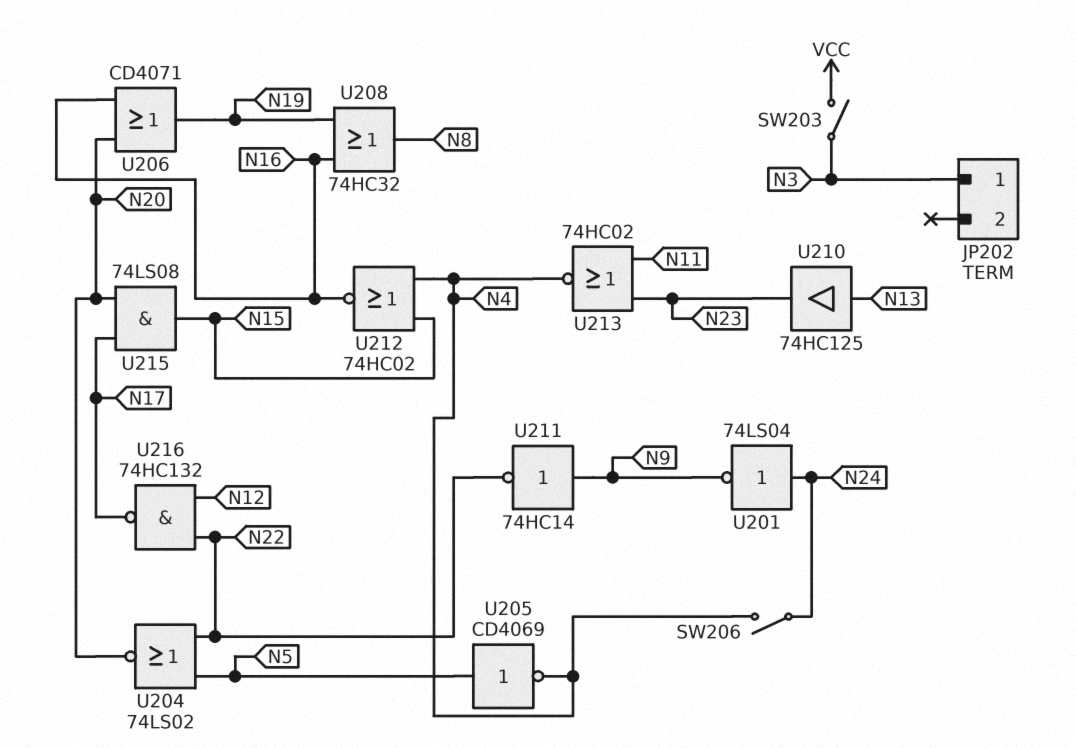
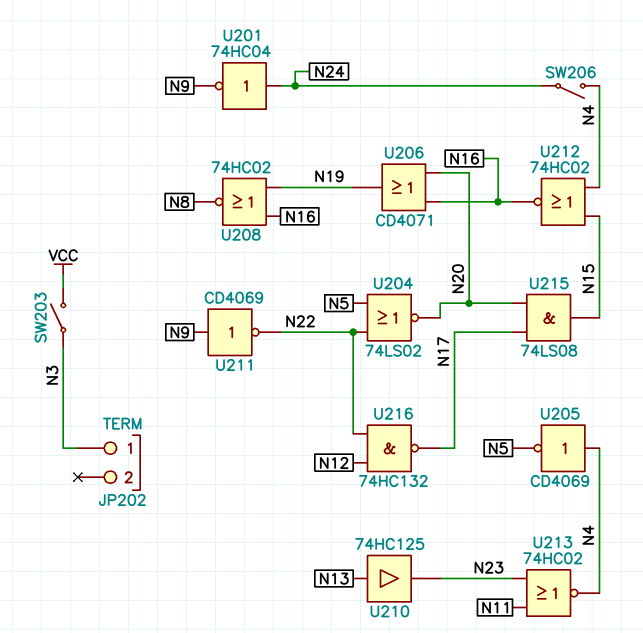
U201: NOT 74LS04 (in N24, out N9) -> NOT 74HC04 (in N24, out N9)
U205: NOT CD4069 (in N5, out N4) -> NOT CD4069 (in N4, out N5)
U208: OR 74HC32 (in N16, in N19, out N8) -> NOR 74HC02 (in N16, in N19, out N8)
U211: NOT 74HC14 (in N9, out N22) -> NOT CD4069 (in N9, out N22)

